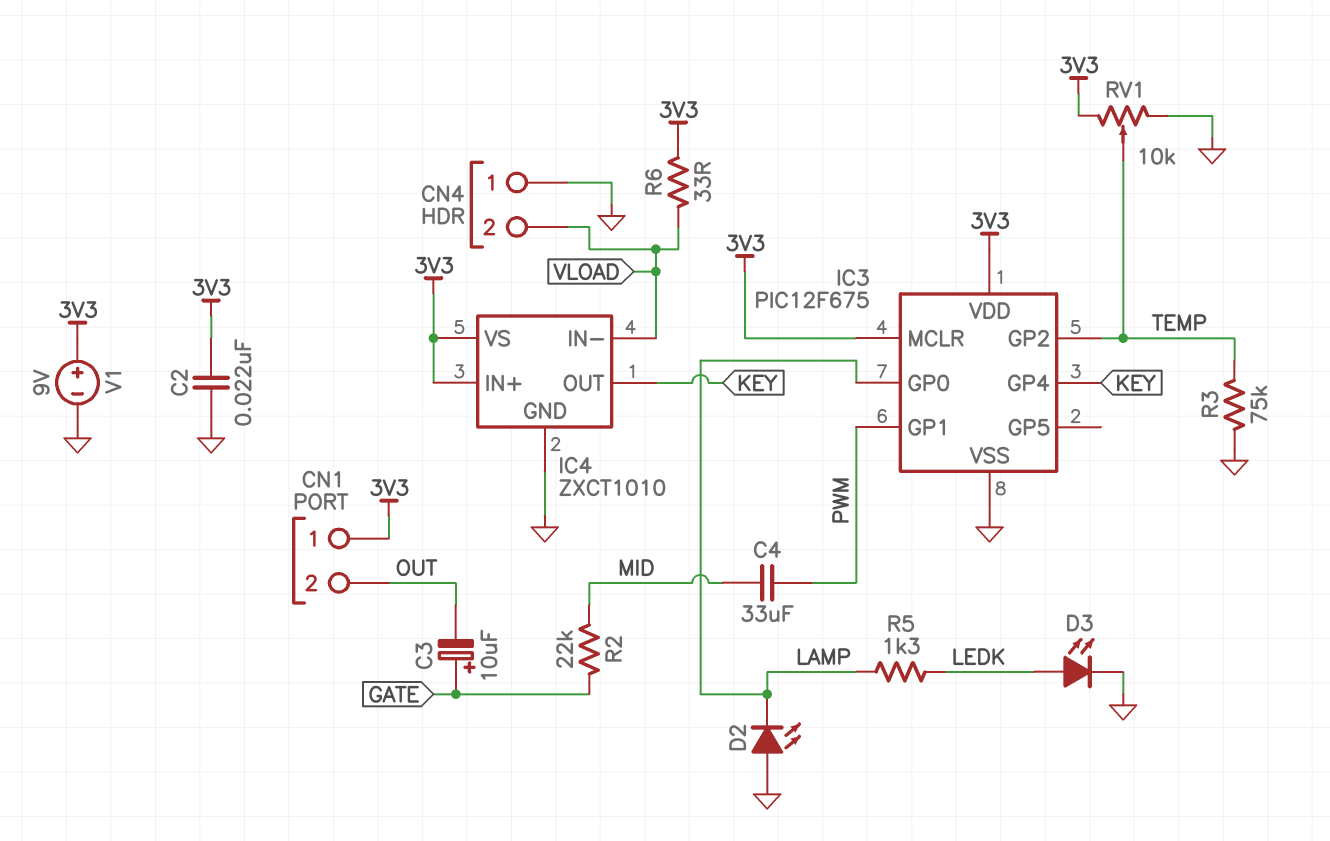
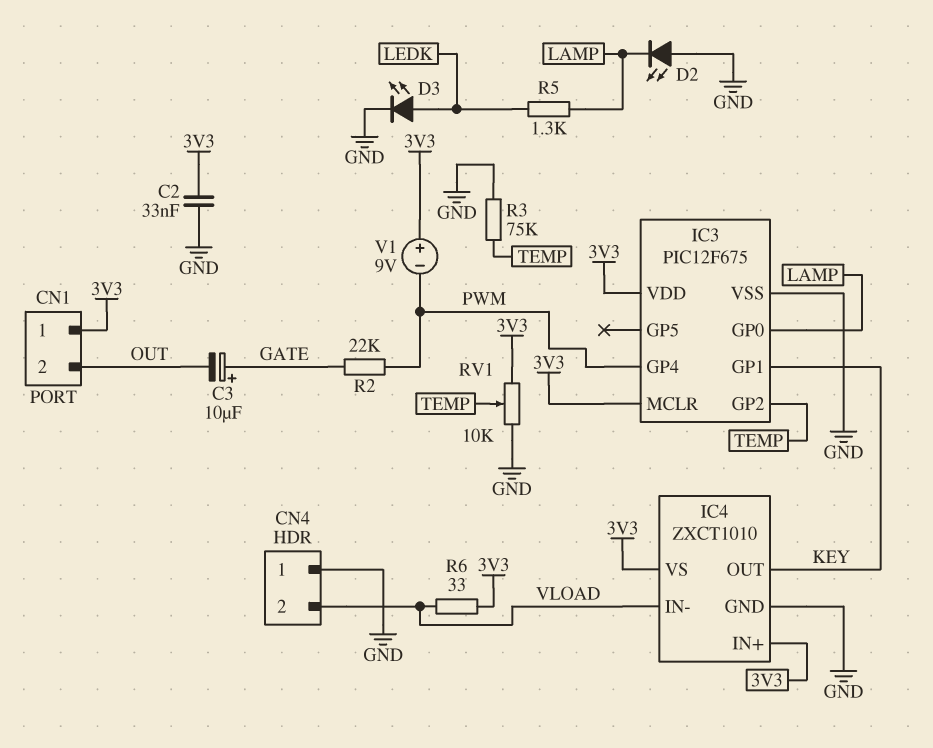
C2: 22nF (3V3, GND) -> 33nF (3V3, GND)
C4: 33uF (MID, PWM) -> none
IC3 pin GP1: PWM -> KEY
IC3 pin GP4: KEY -> PWM
R2: 22k (GATE, MID) -> 22k (GATE, PWM)
V1: 9V (plus 3V3, minus GND) -> 9V (plus 3V3, minus PWM)

